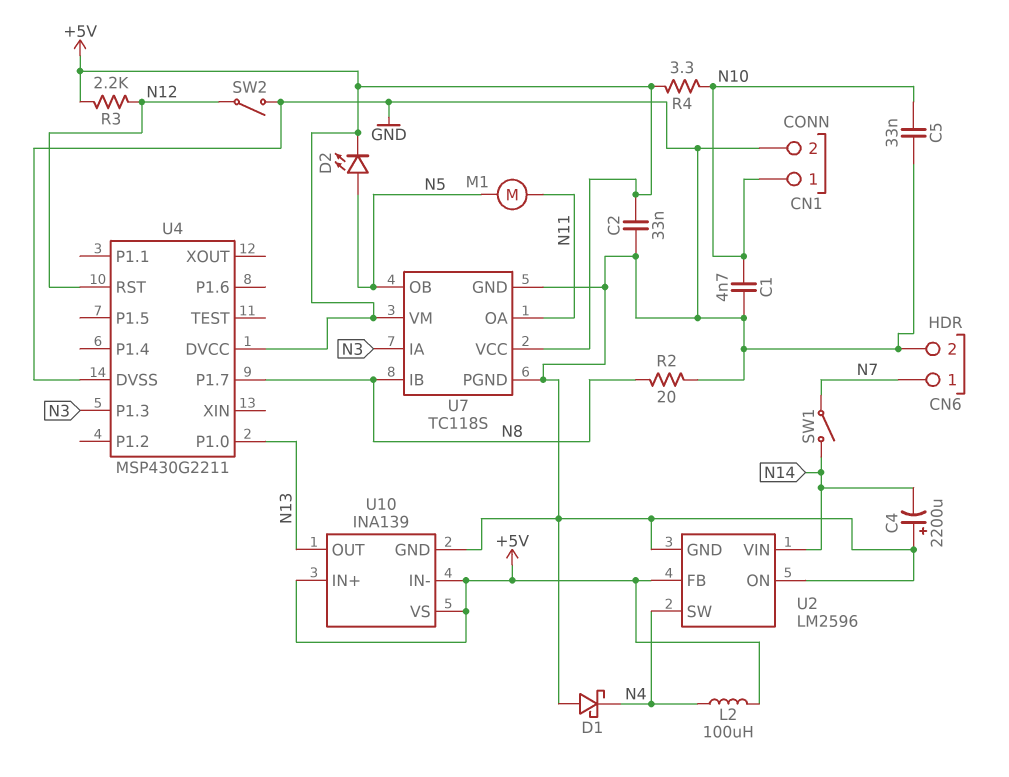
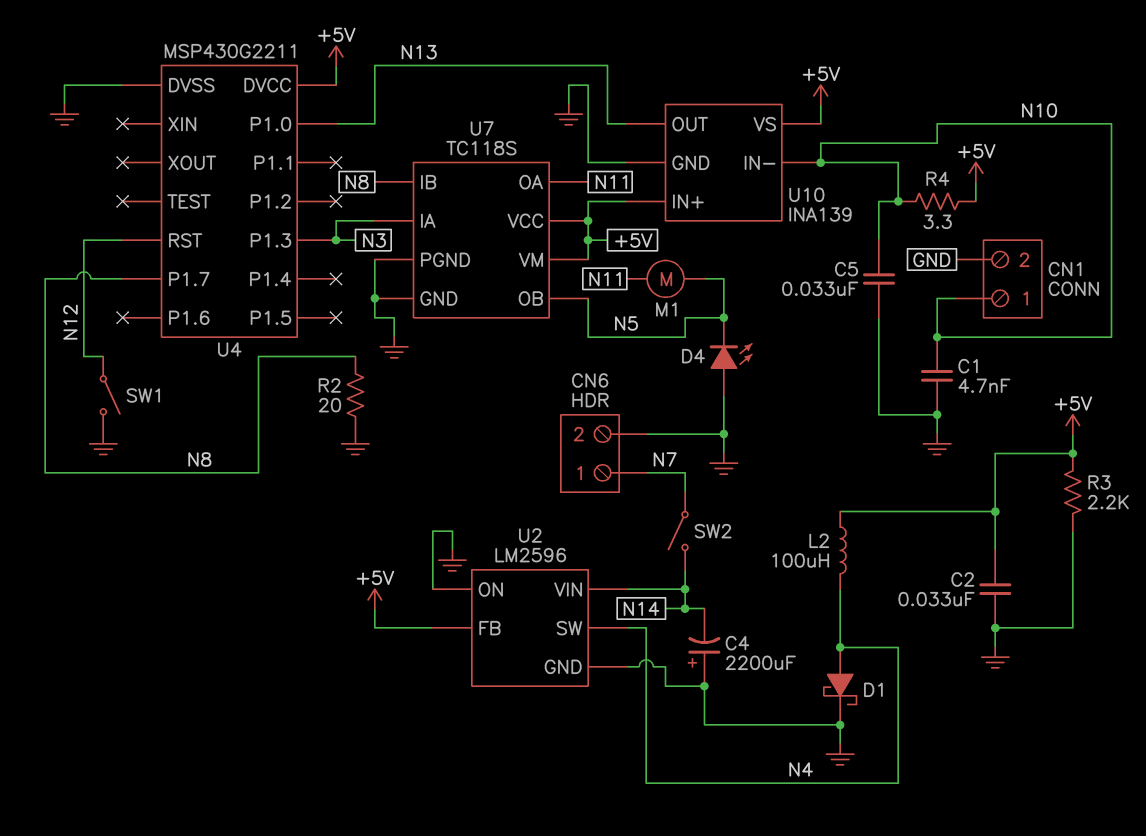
D1: schottky (A GND, K N4) -> schottky (A N4, K GND)
D2: LED (A N5, K +5V) -> none
D4: none -> LED (A GND, K N5)
R3: 2.2k (+5V, N12) -> 2.2k (+5V, GND)
SW1: switch (N7, N14) -> switch (GND, N12)
SW2: switch (GND, N12) -> switch (N7, N14)
U10 pin IN-: +5V -> N10

